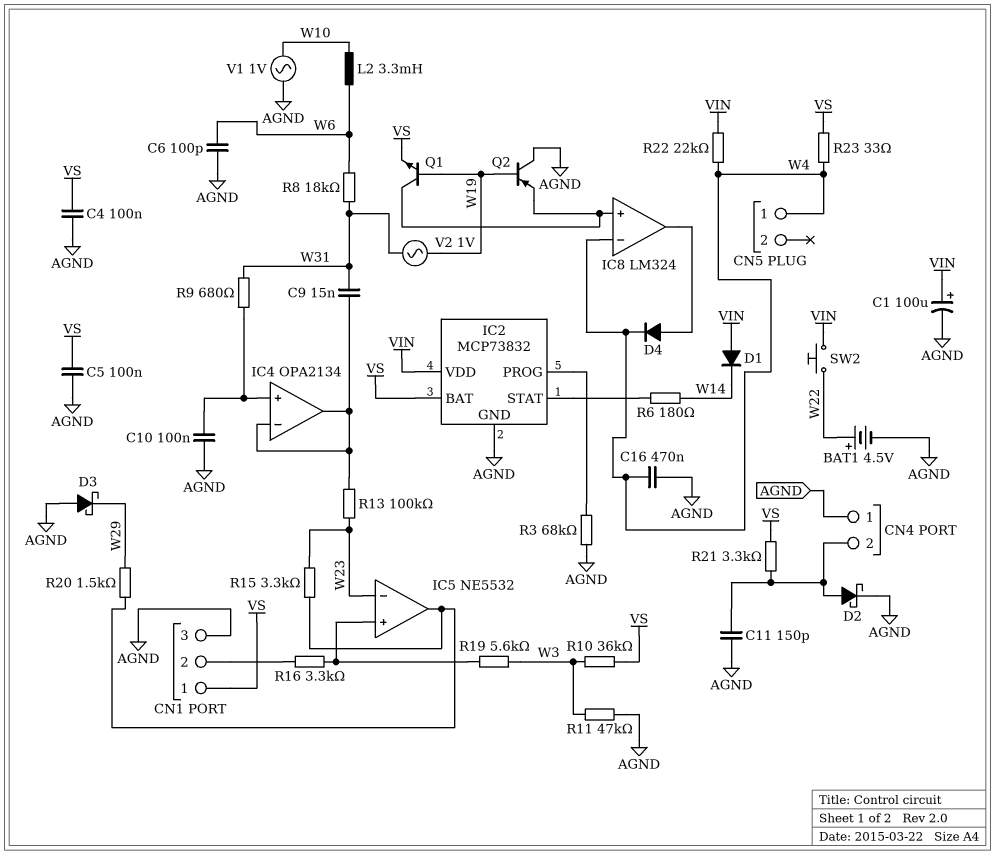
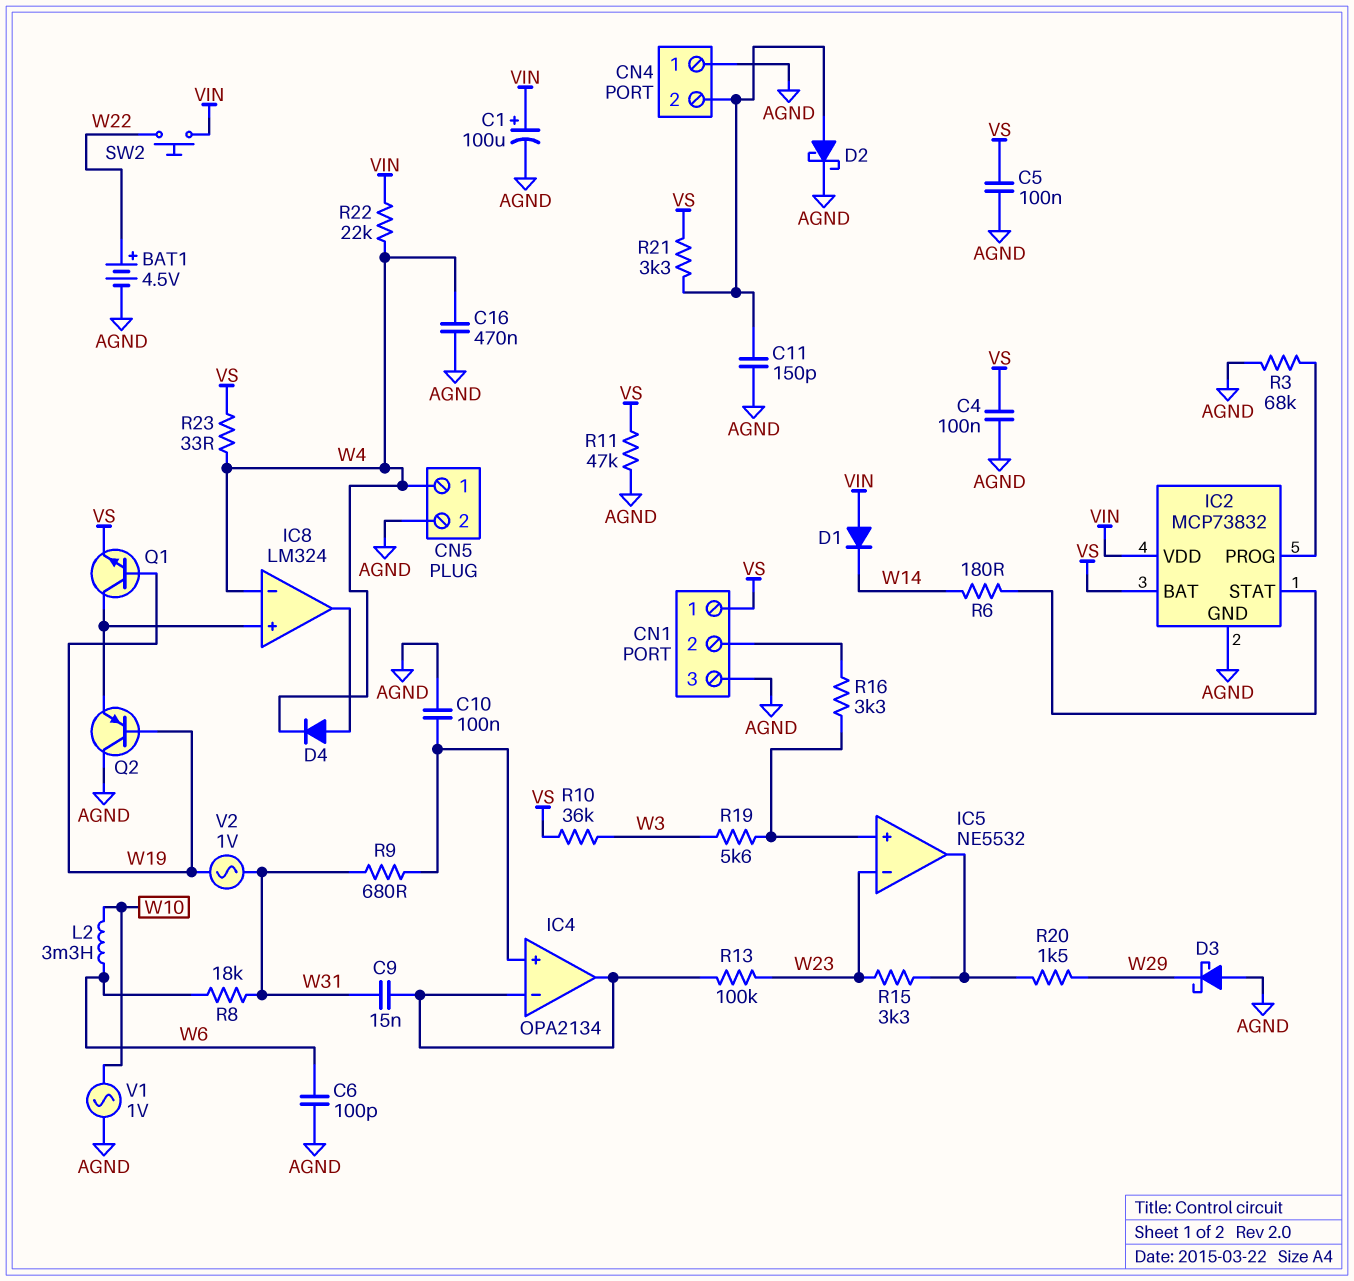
CN5 pin 2: none -> AGND
R11: 47k (AGND, W3) -> 47k (AGND, VS)

